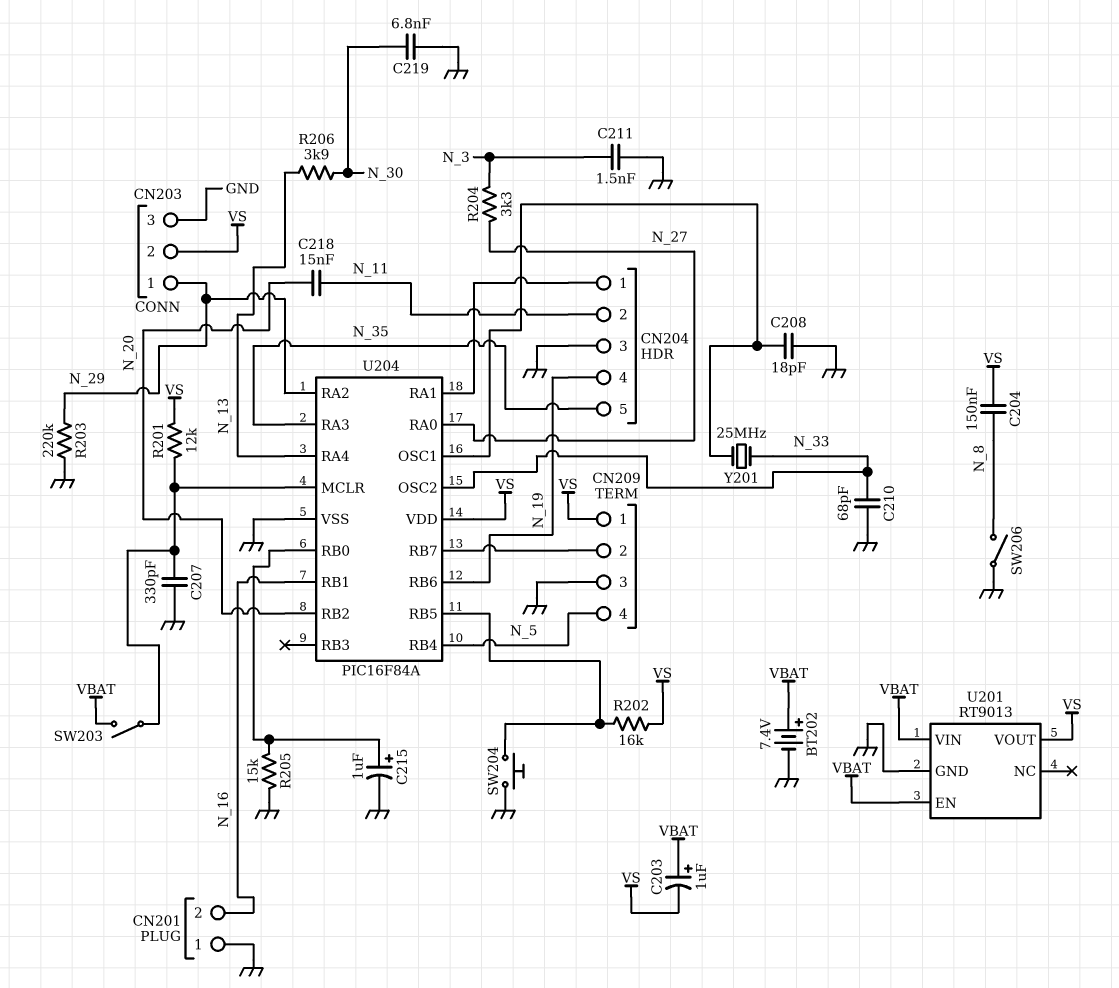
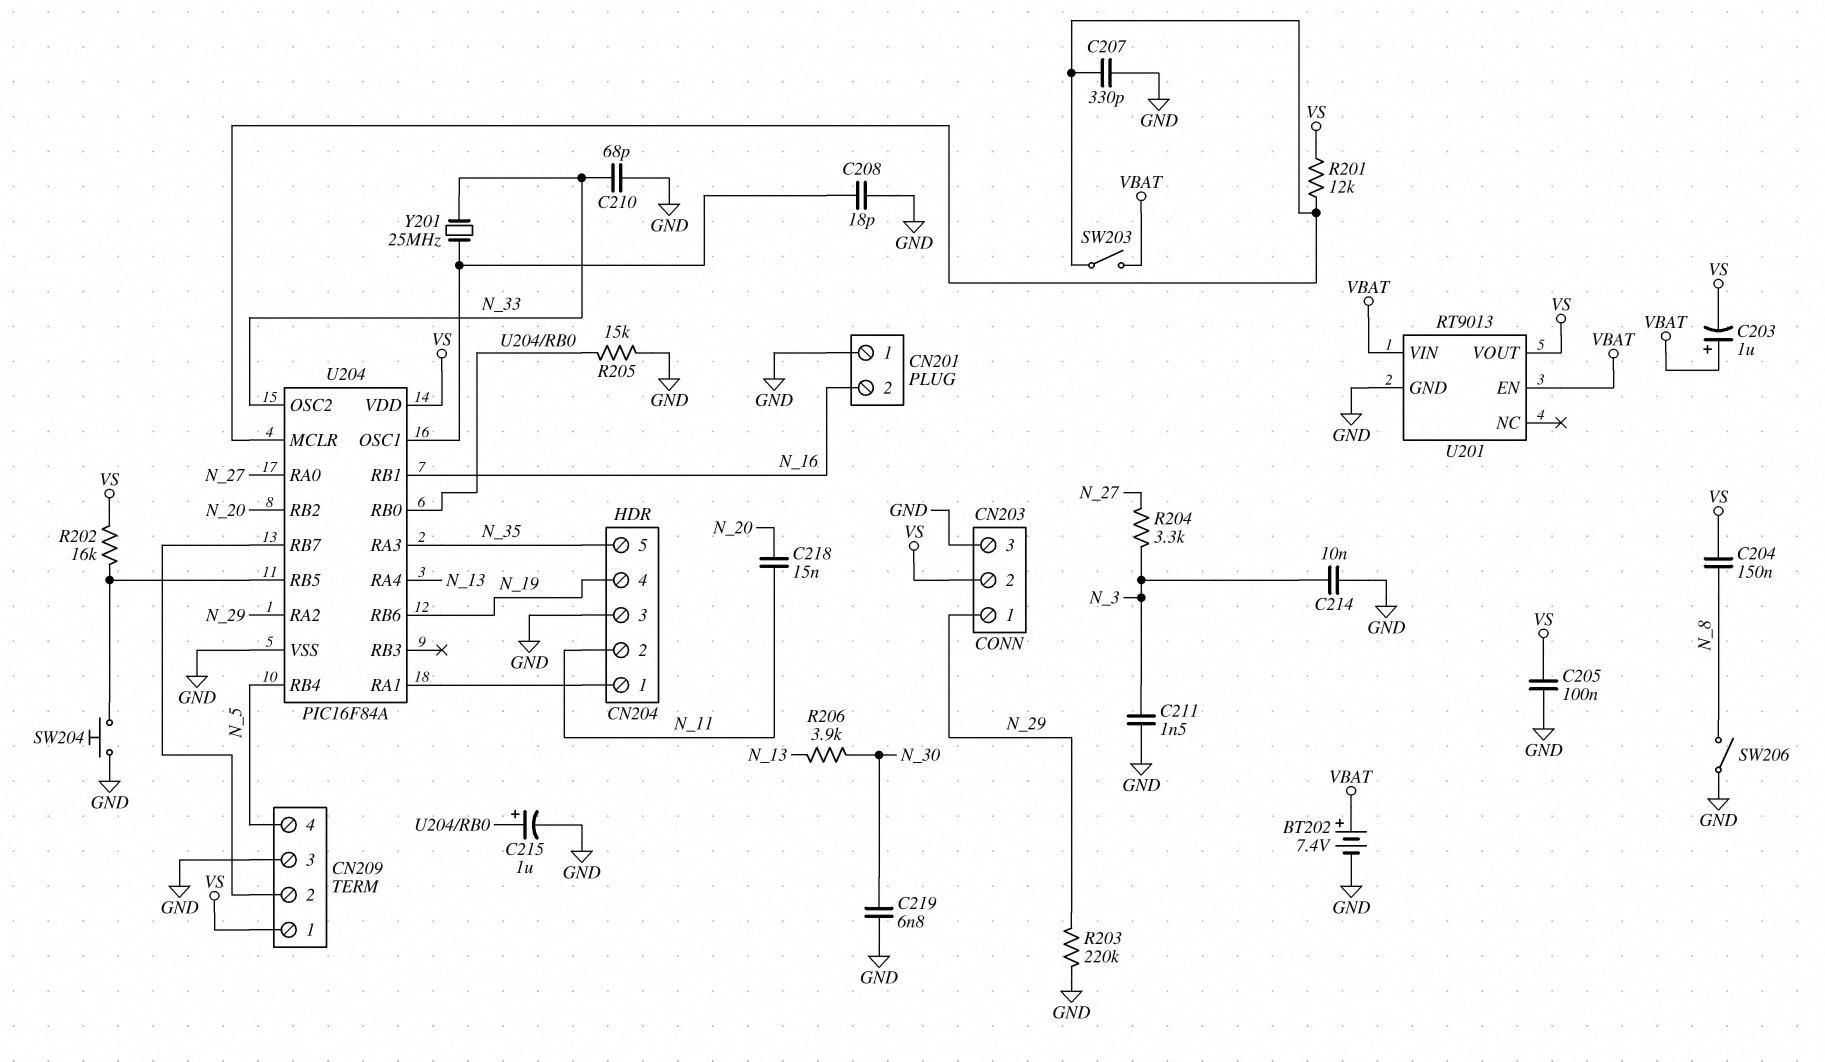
C205: none -> 100nF (GND, VS)
C214: none -> 10nF (GND, N_3)

